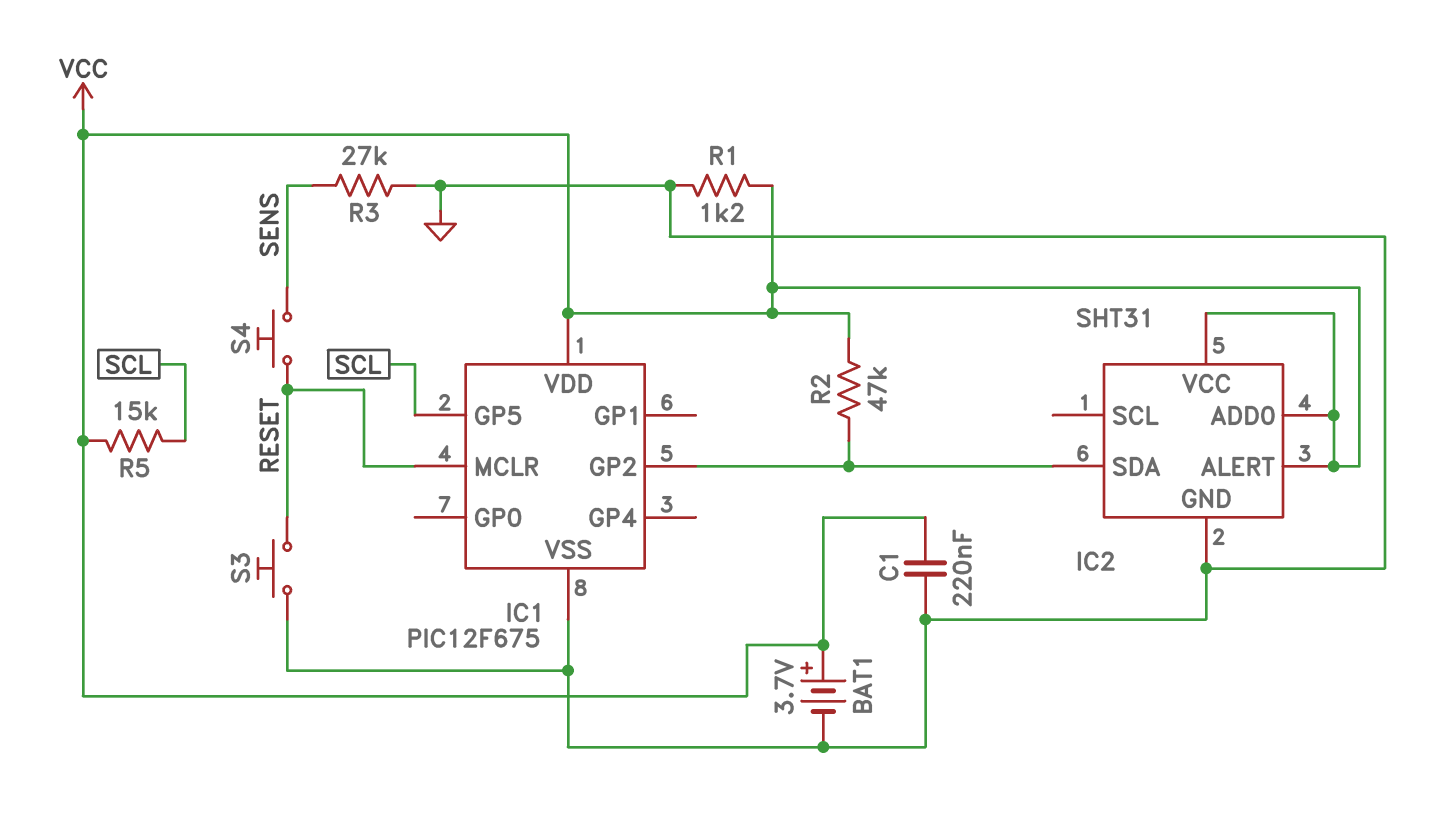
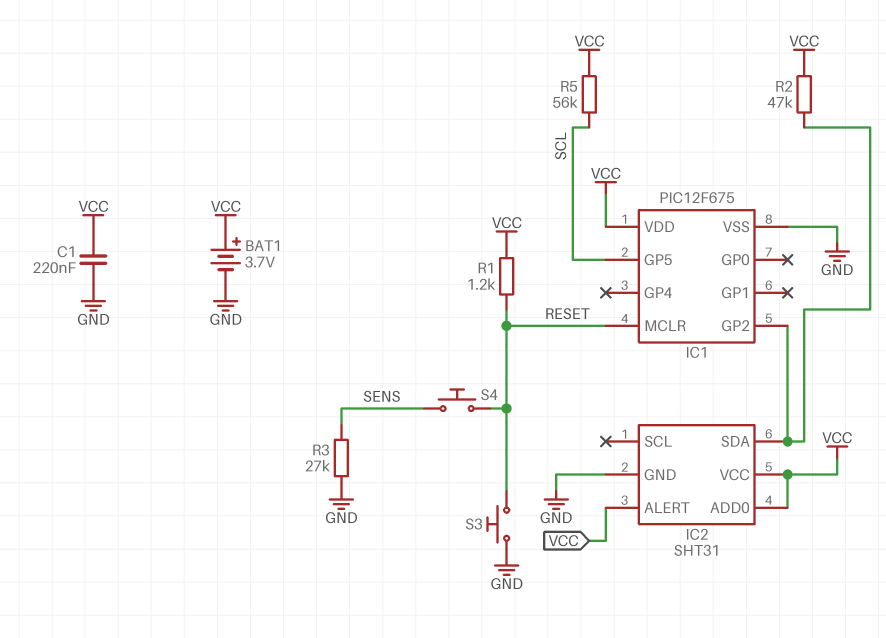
R1: 1.2k (GND, VCC) -> 1.2k (RESET, VCC)
R5: 15k (SCL, VCC) -> 56k (SCL, VCC)

